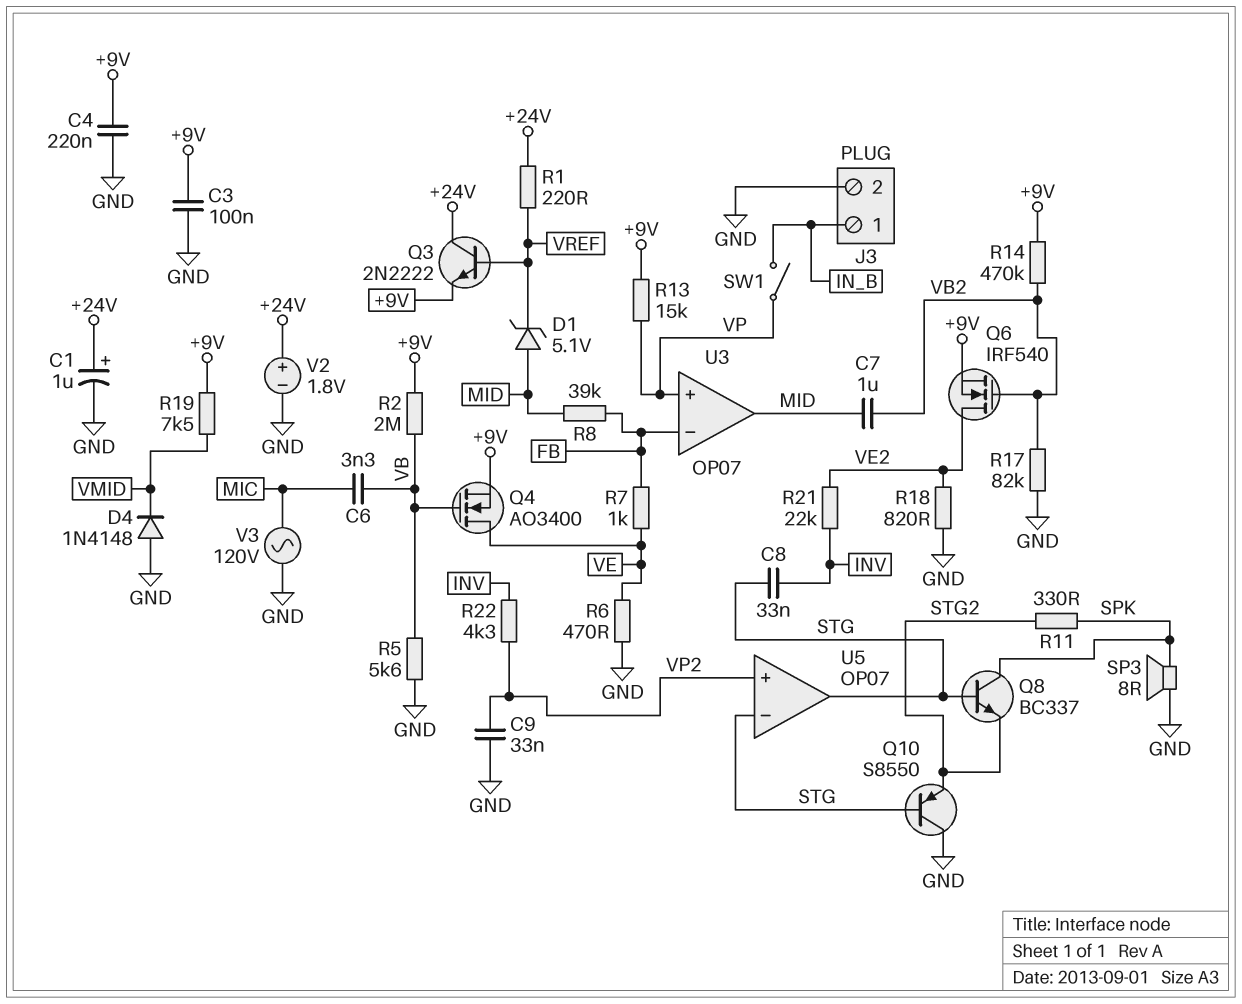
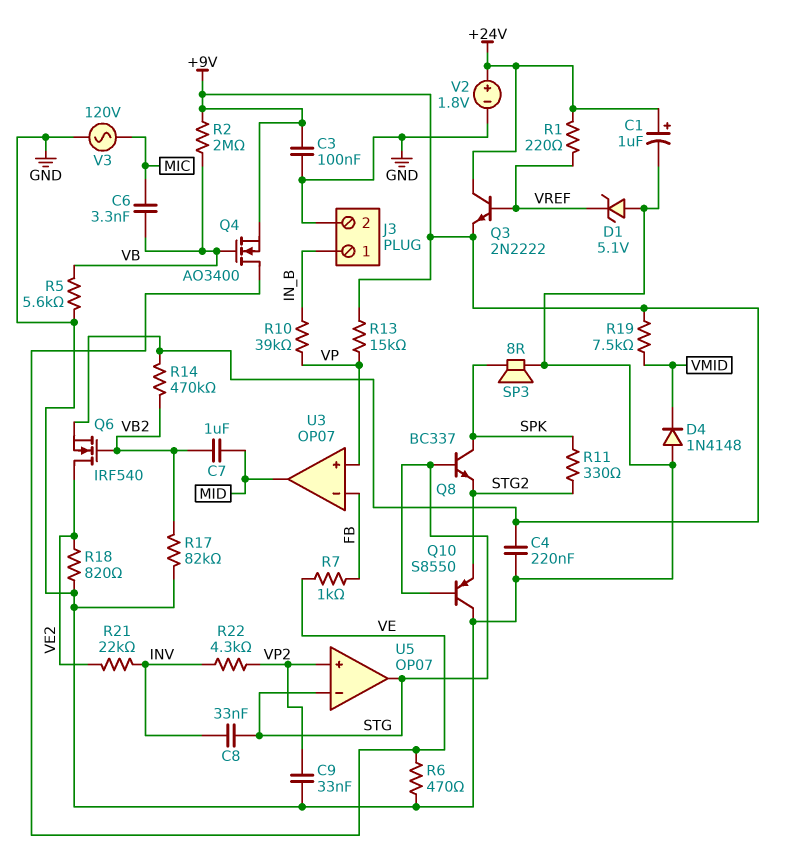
D1: zener 5.1V (A MID, K VREF) -> zener 5.1V (A GND, K VREF)
R8: 39k (FB, MID) -> none
R10: none -> 39k (IN_B, VP)
SW1: switch (IN_B, VP) -> none

